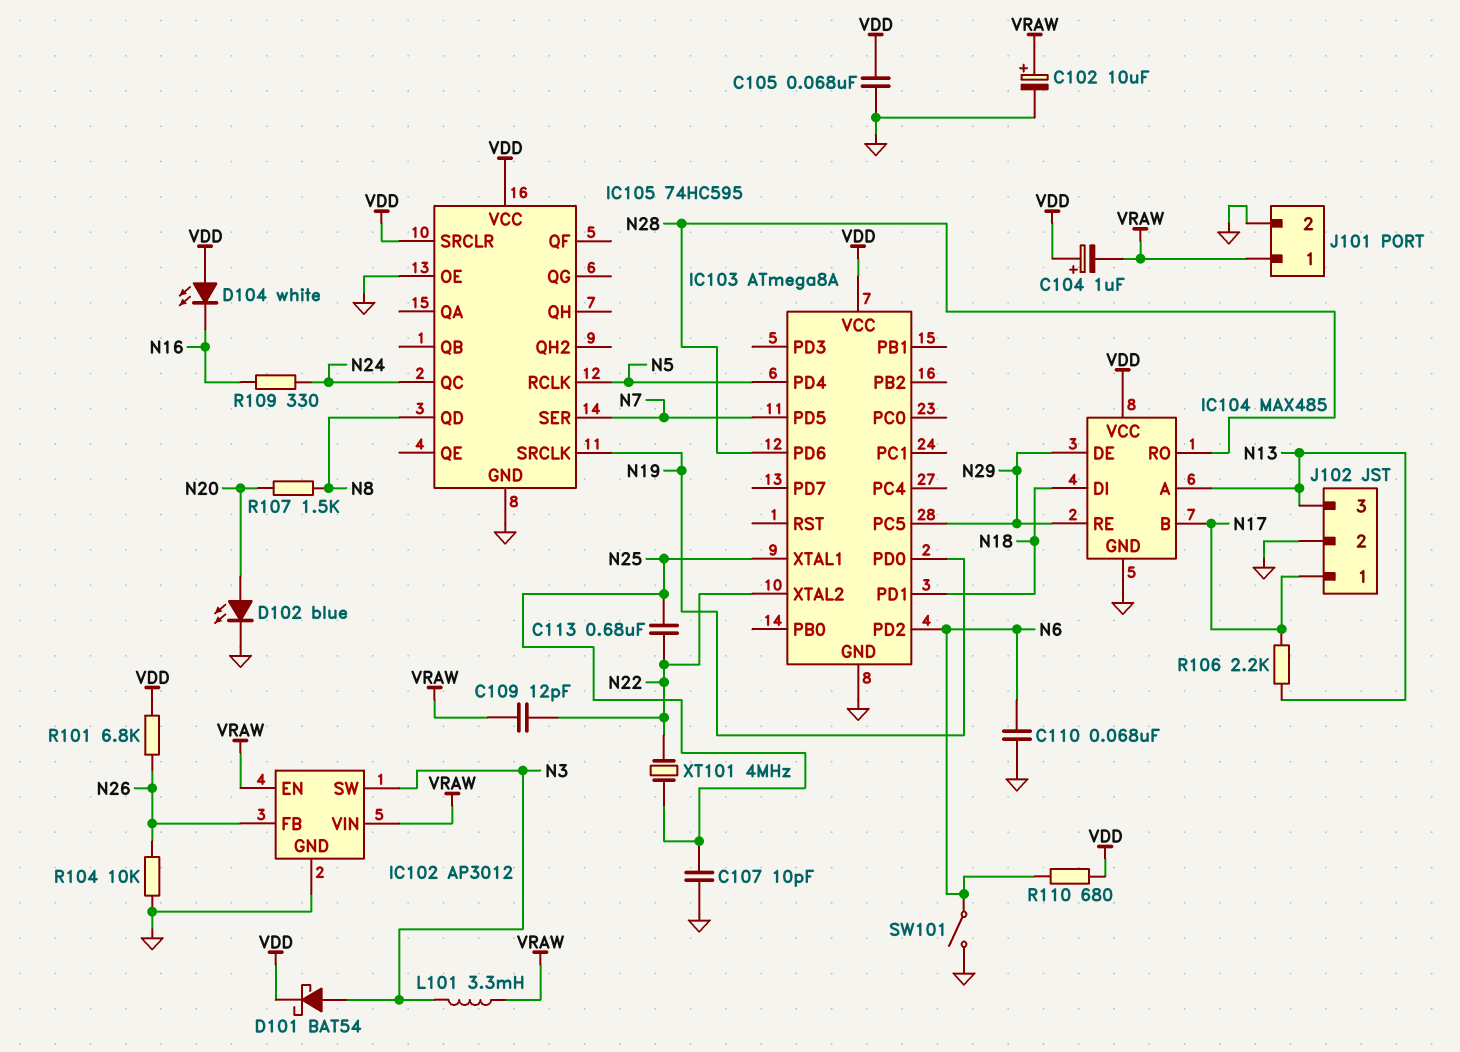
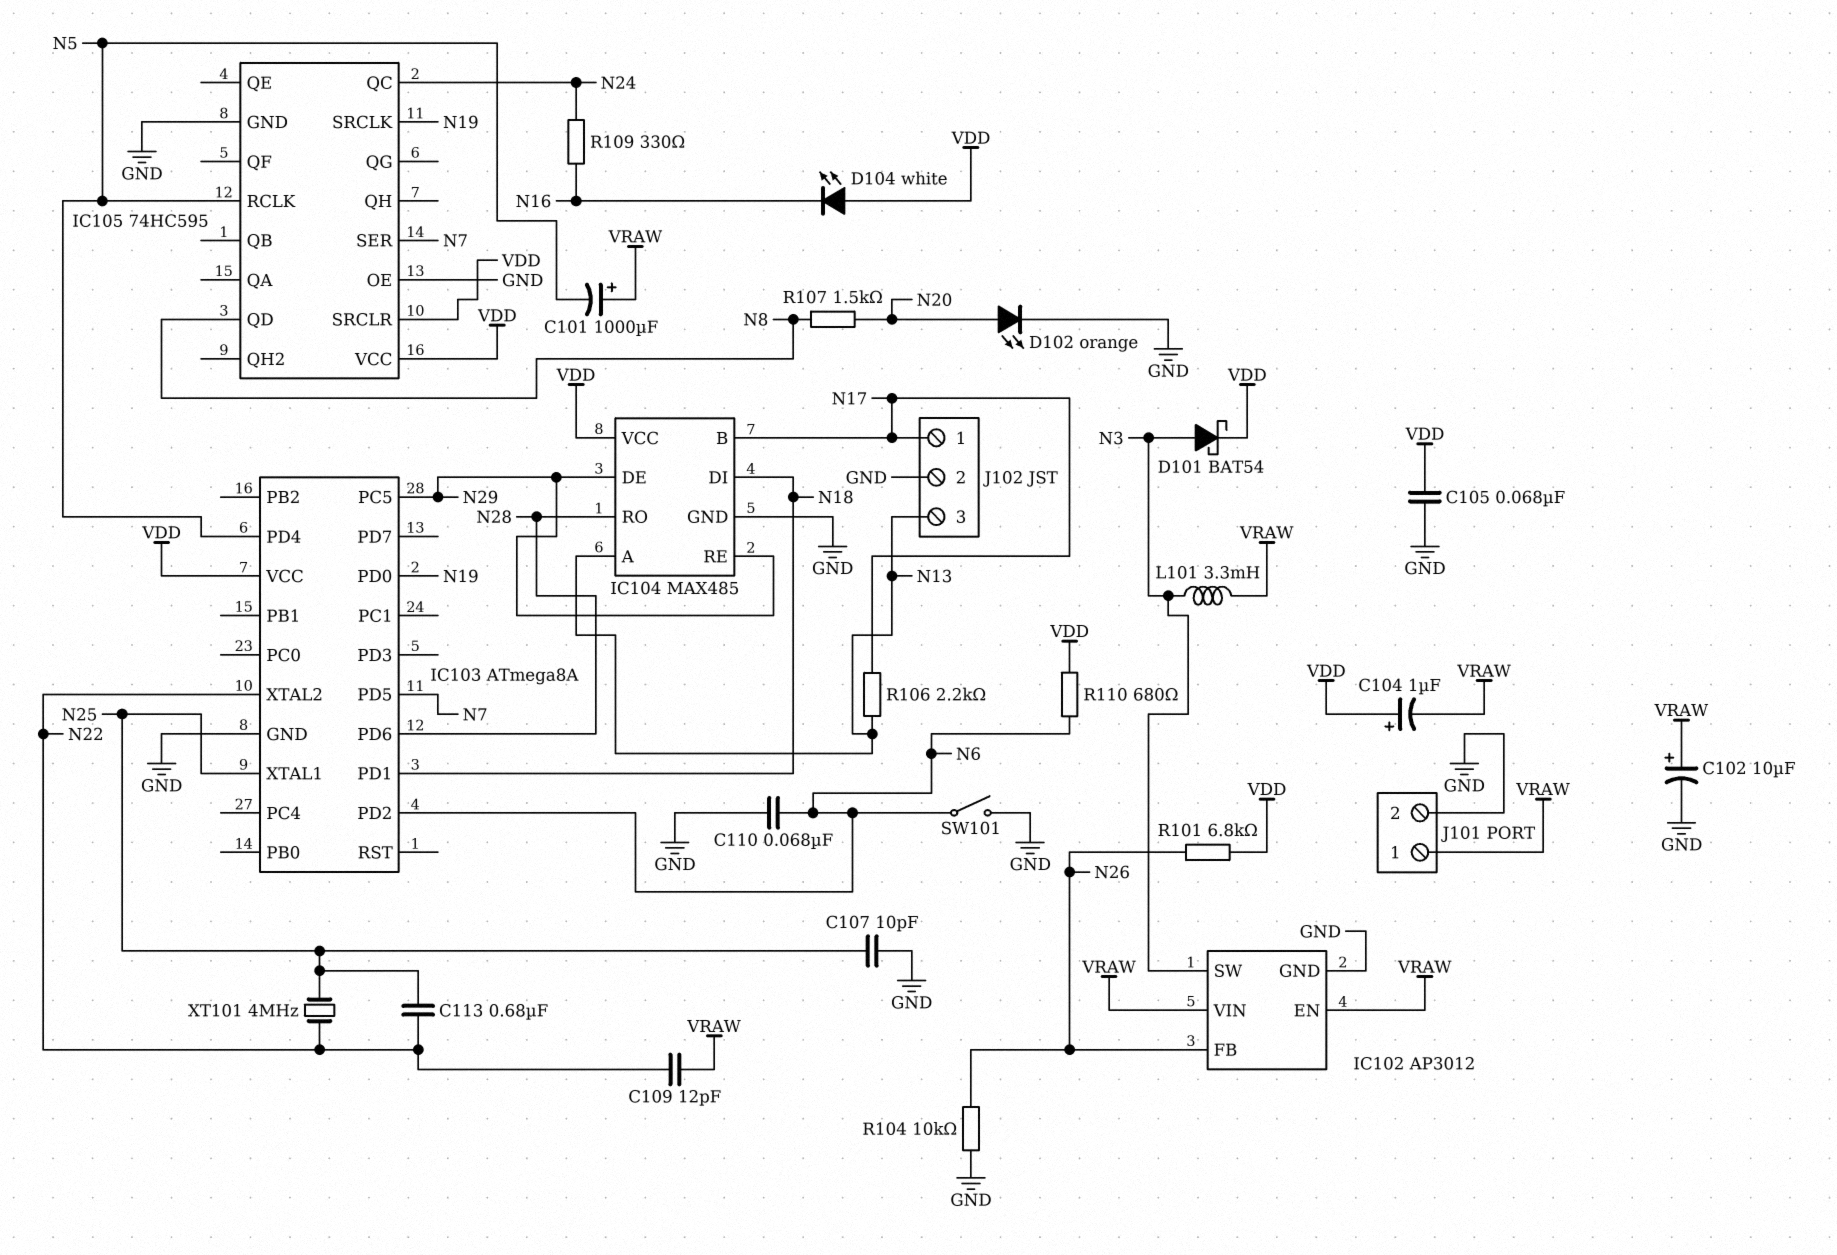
C101: none -> 1000uF (plus VRAW, minus N5)
D102: LED blue (A N20, K GND) -> LED orange (A N20, K GND)

